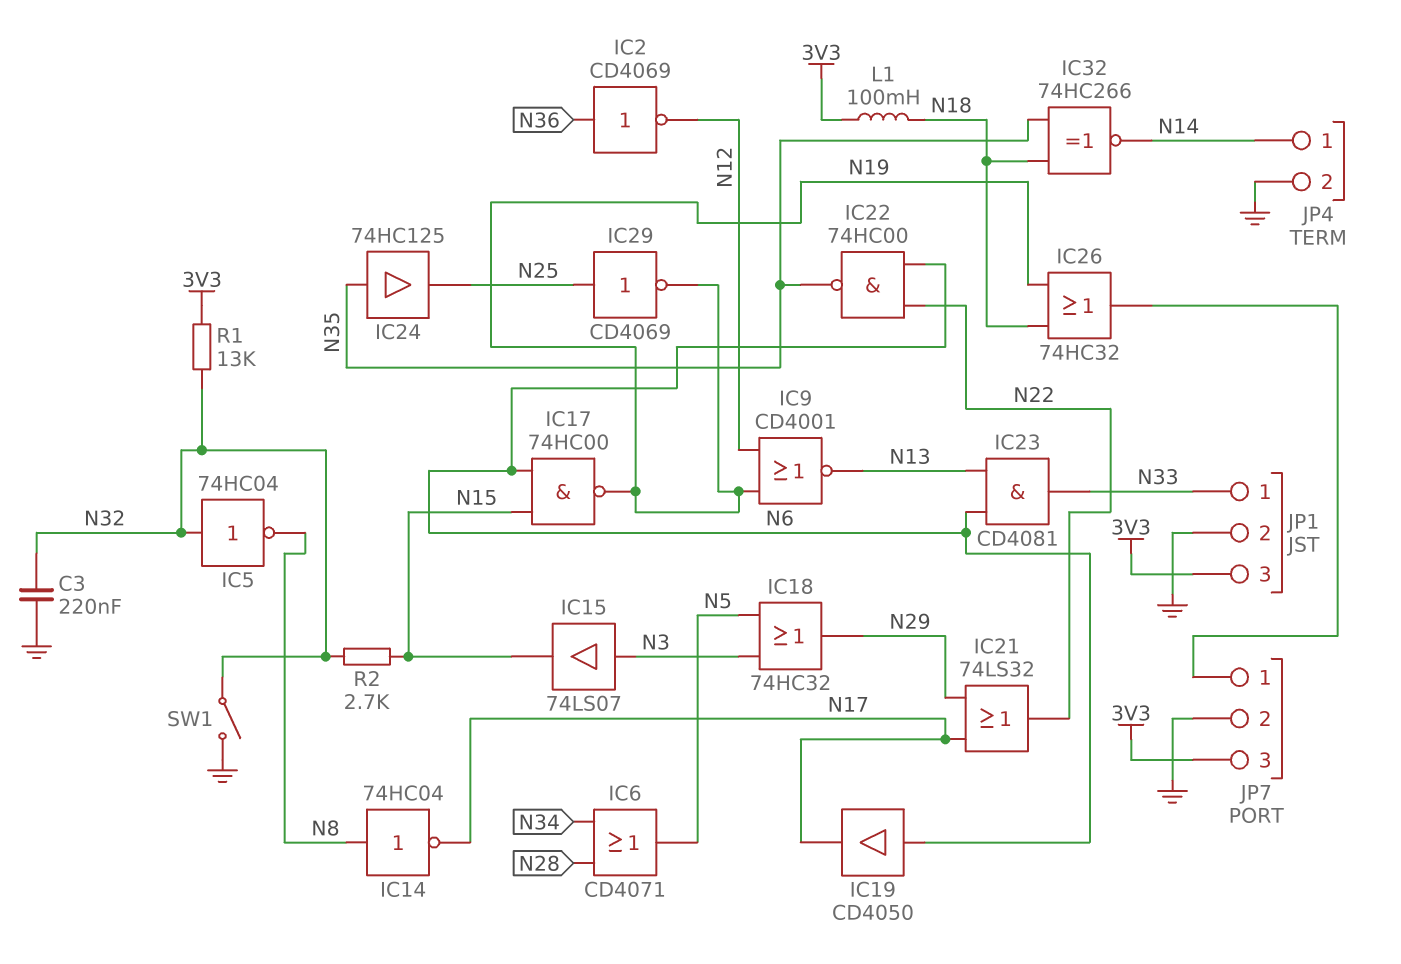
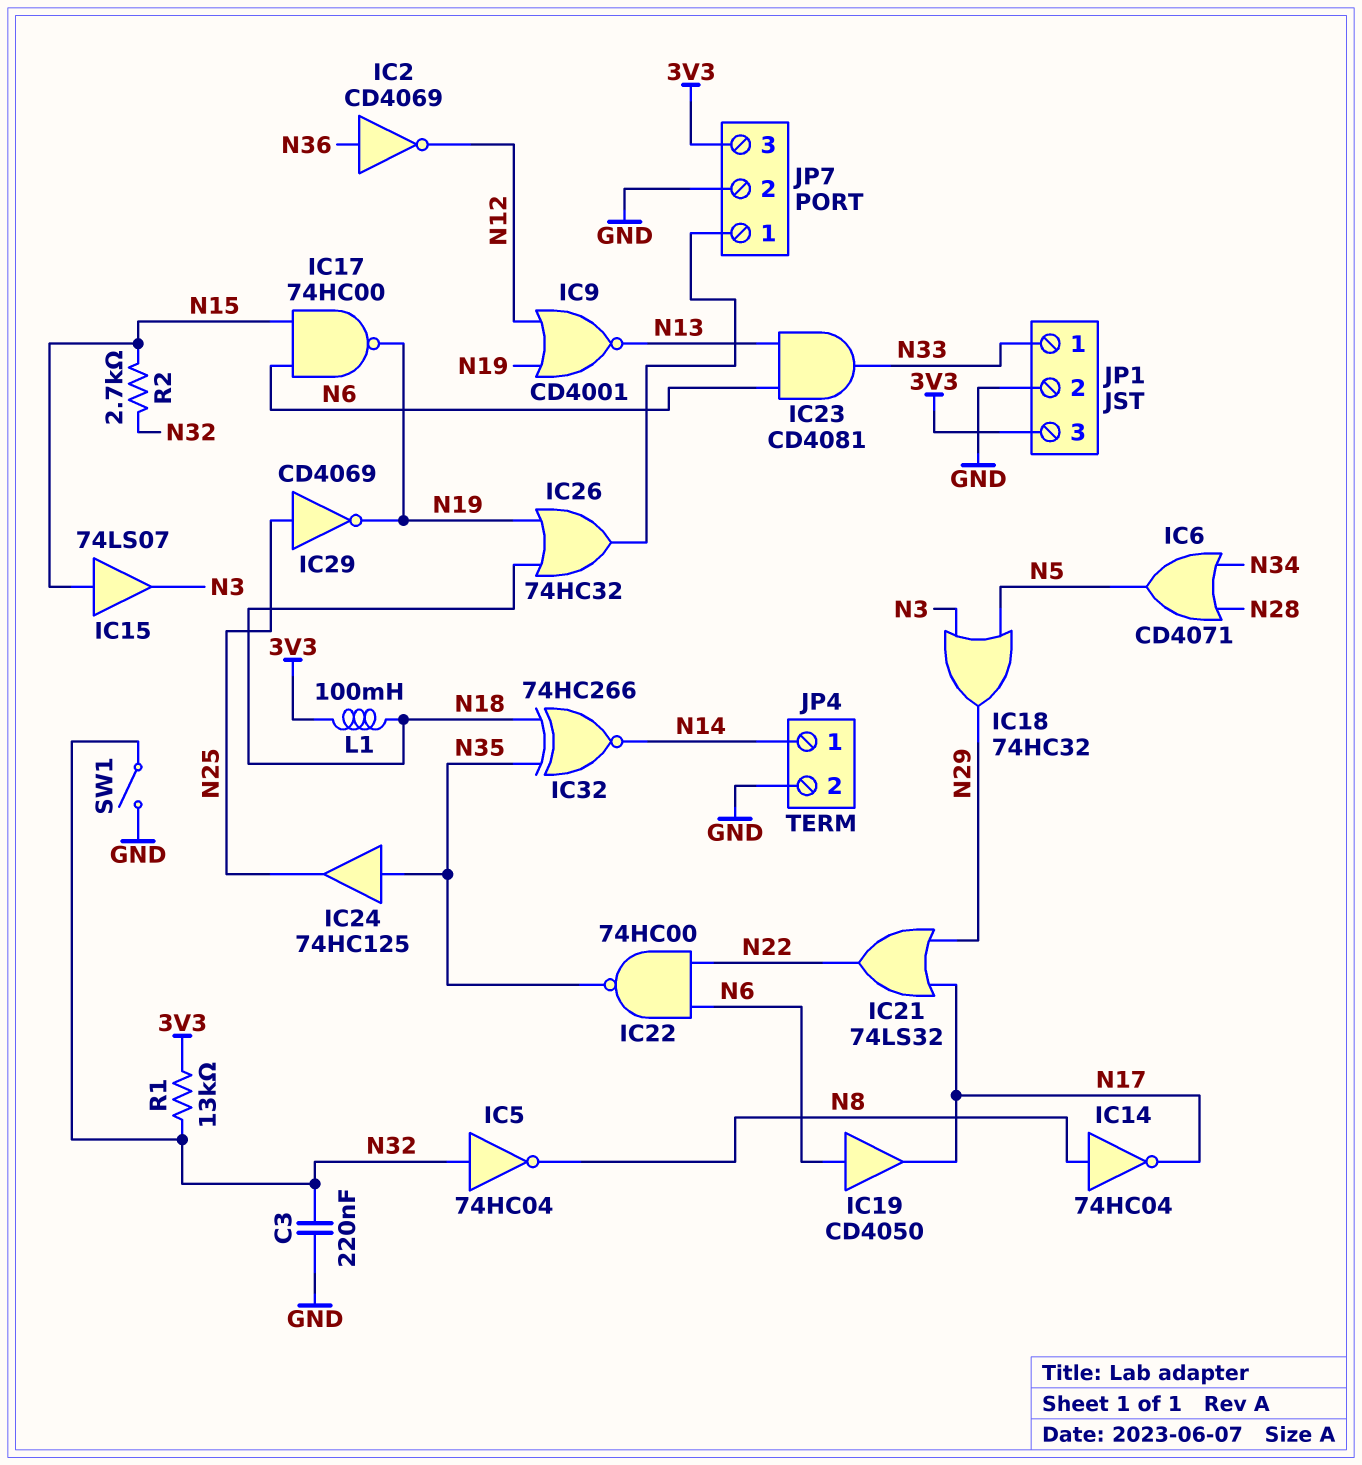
IC15: buffer 74LS07 (in N3, out N15) -> buffer 74LS07 (in N15, out N3)

